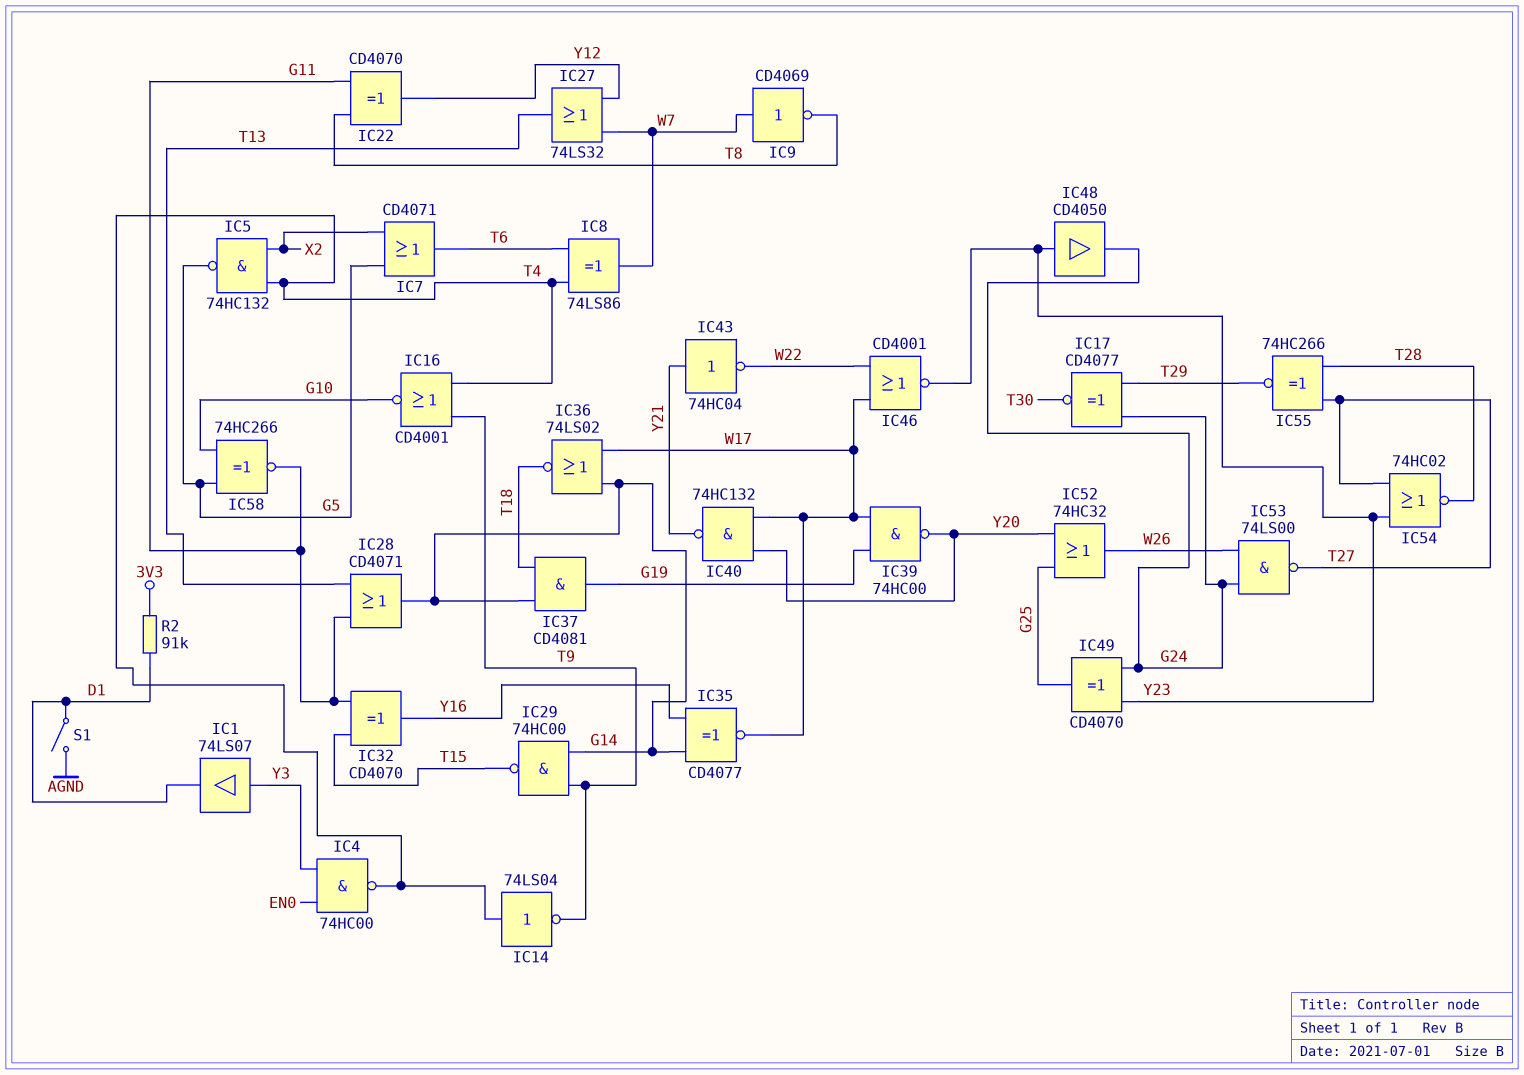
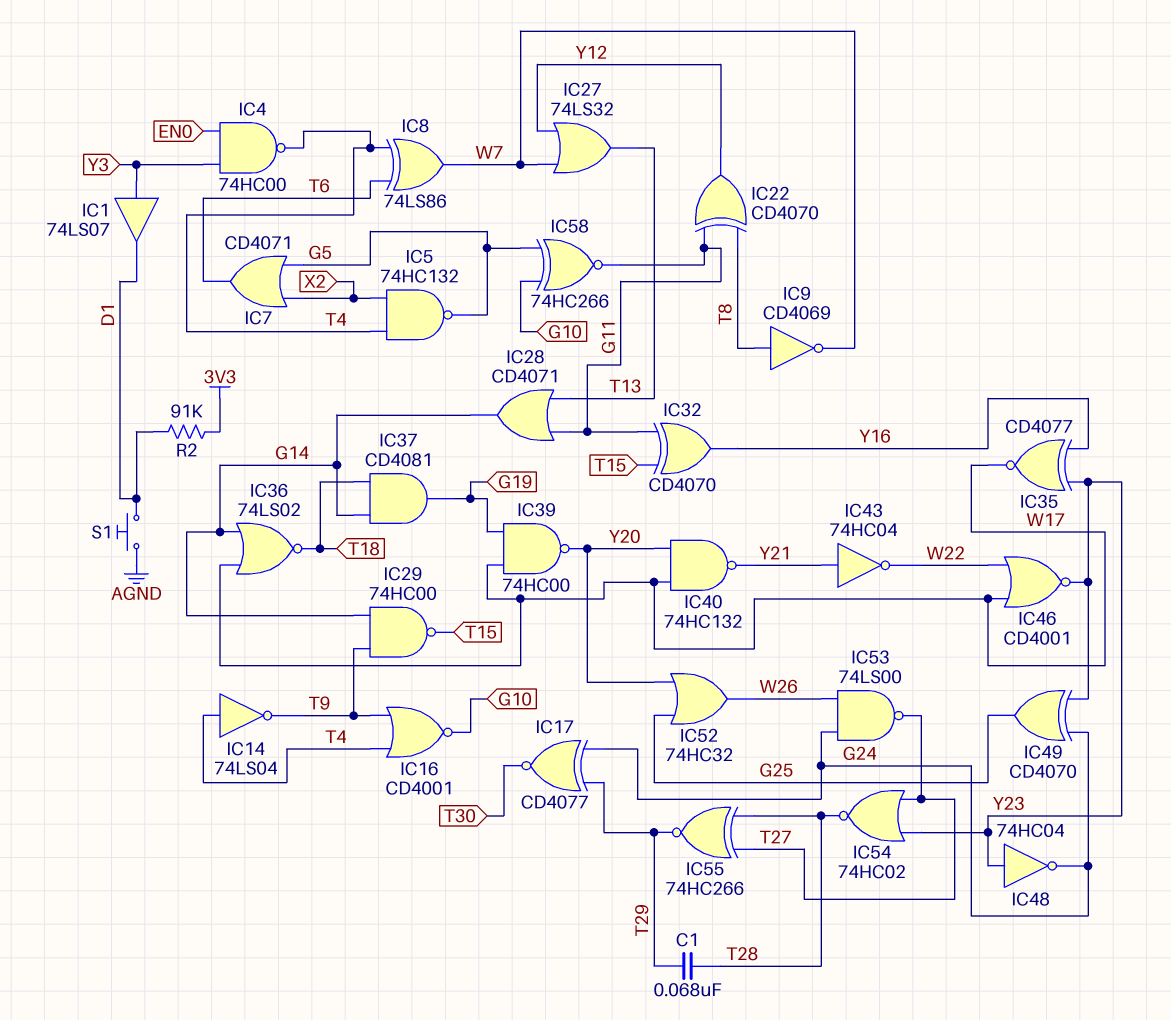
C1: none -> 68nF (T28, T29)
IC9: NOT CD4069 (in W7, out T8) -> NOT CD4069 (in T8, out W7)
IC35: XNOR CD4077 (in G14, in Y16, out W17) -> XNOR CD4077 (in Y16, in Y23, out W17)
IC48: buffer CD4050 (in Y23, out G24) -> NOT 74HC04 (in Y23, out G24)
S1: switch (AGND, D1) -> button (AGND, D1)

